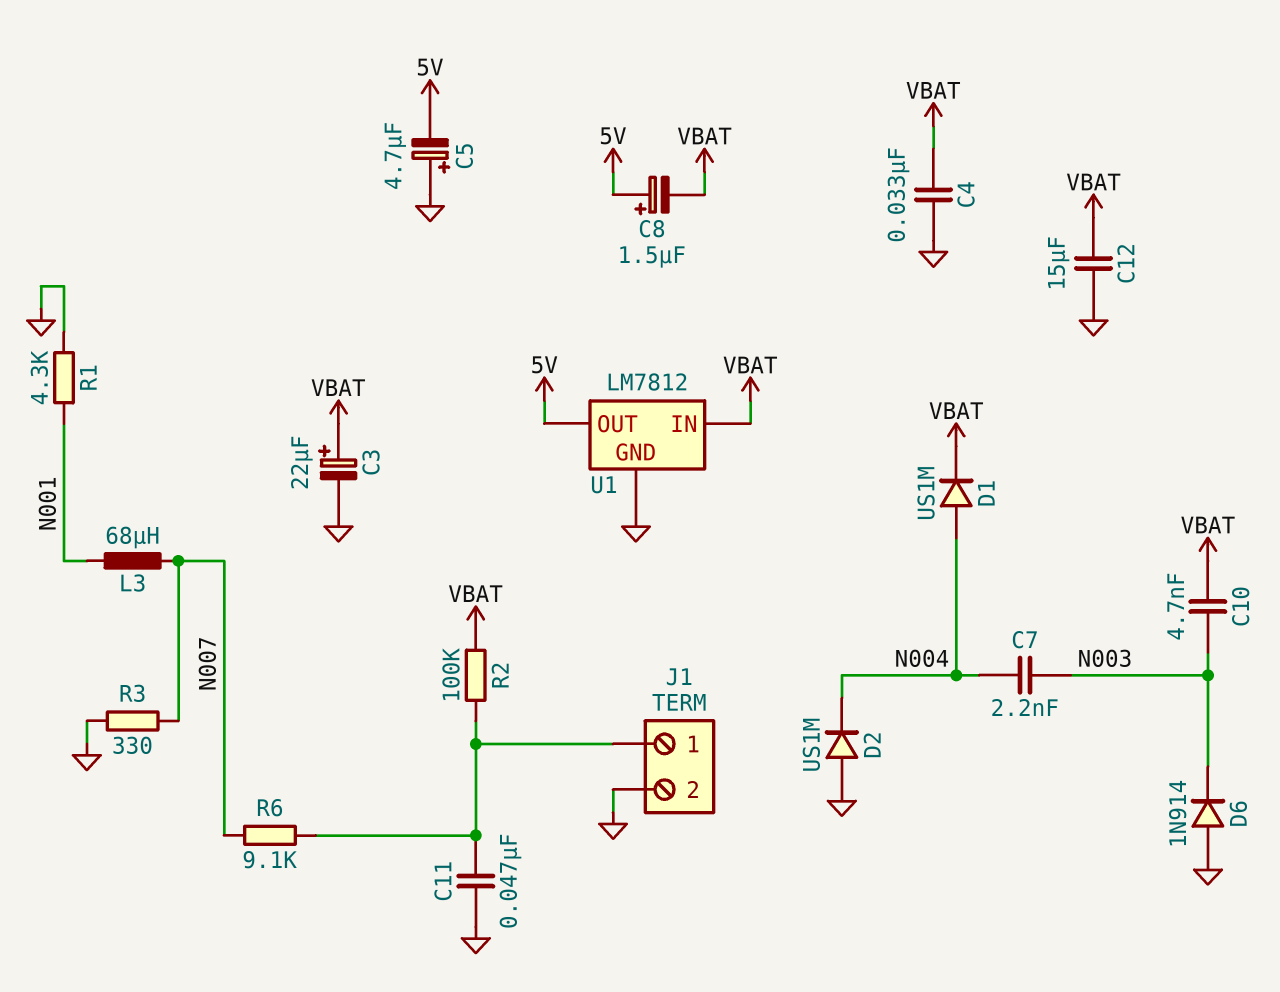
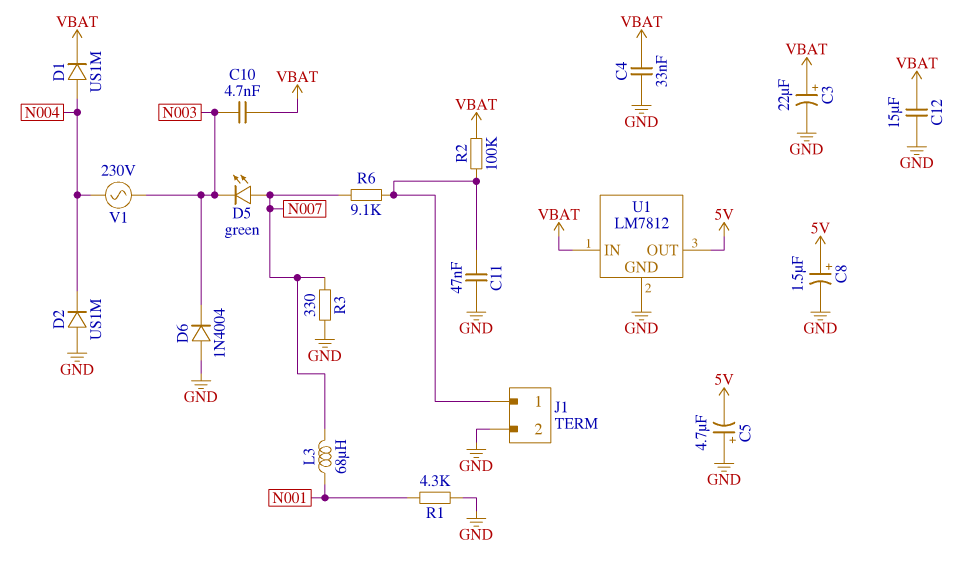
C7: 2.2nF (N003, N004) -> none
C8: 1.5uF (plus 5V, minus VBAT) -> 1.5uF (plus 5V, minus GND)
D5: none -> LED green (A N007, K N003)
D6: diode 1N914 (A GND, K N003) -> diode 1N4004 (A GND, K N003)
V1: none -> AC 230V (N003, N004)

